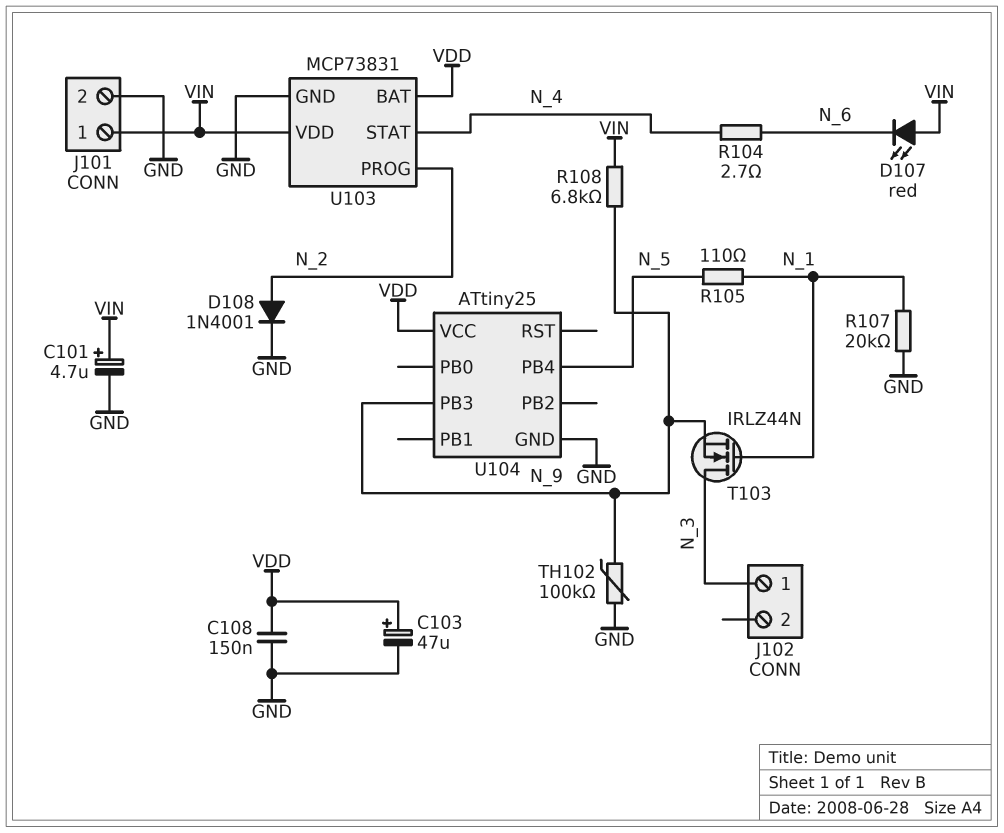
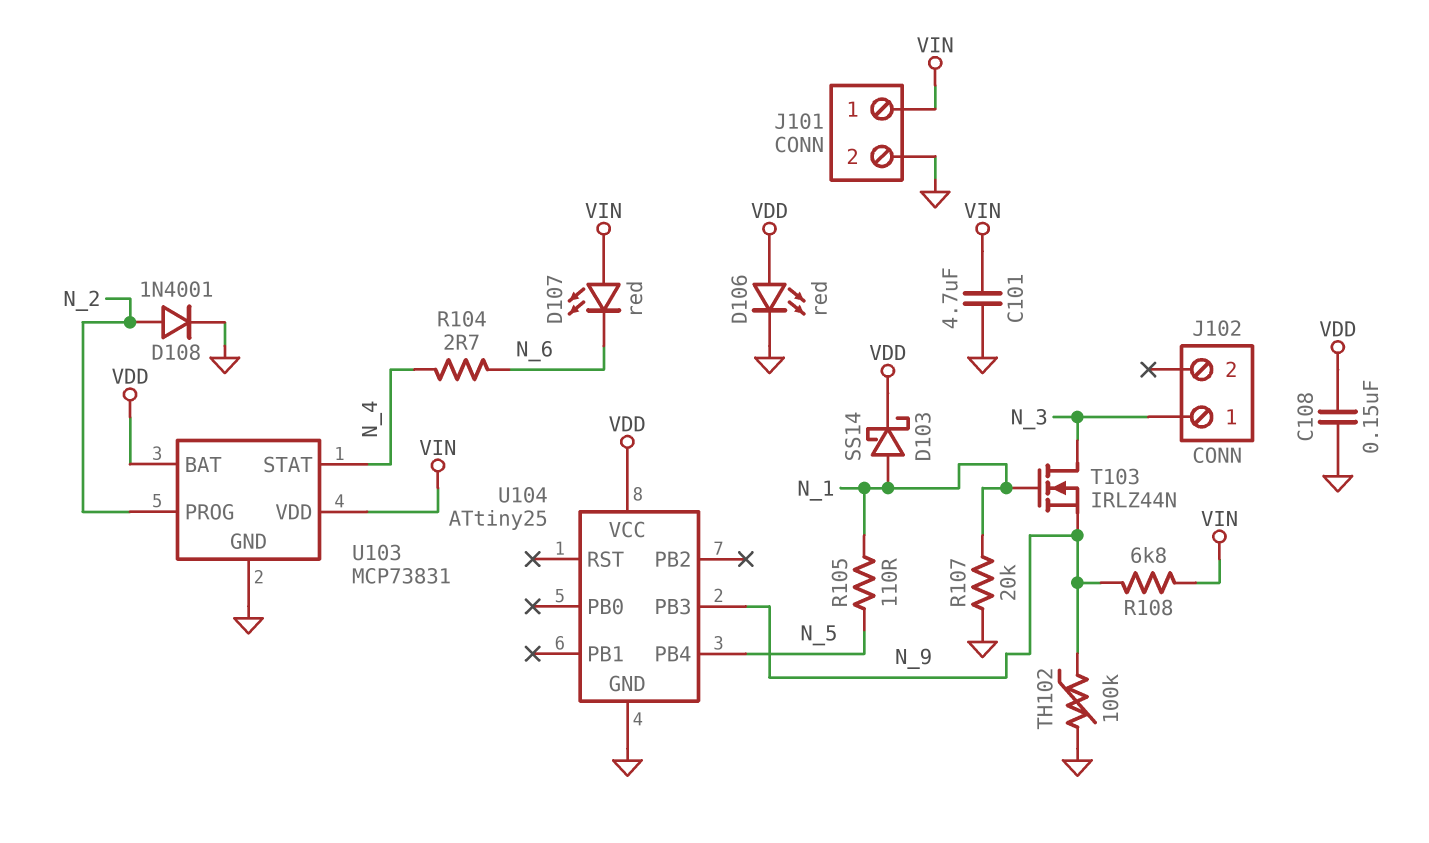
C101: 4.7uF (plus VIN, minus GND) -> 4.7uF (GND, VIN)
C103: 47uF (plus VDD, minus GND) -> none
D103: none -> schottky SS14 (A N_1, K VDD)
D106: none -> LED red (A VDD, K GND)

